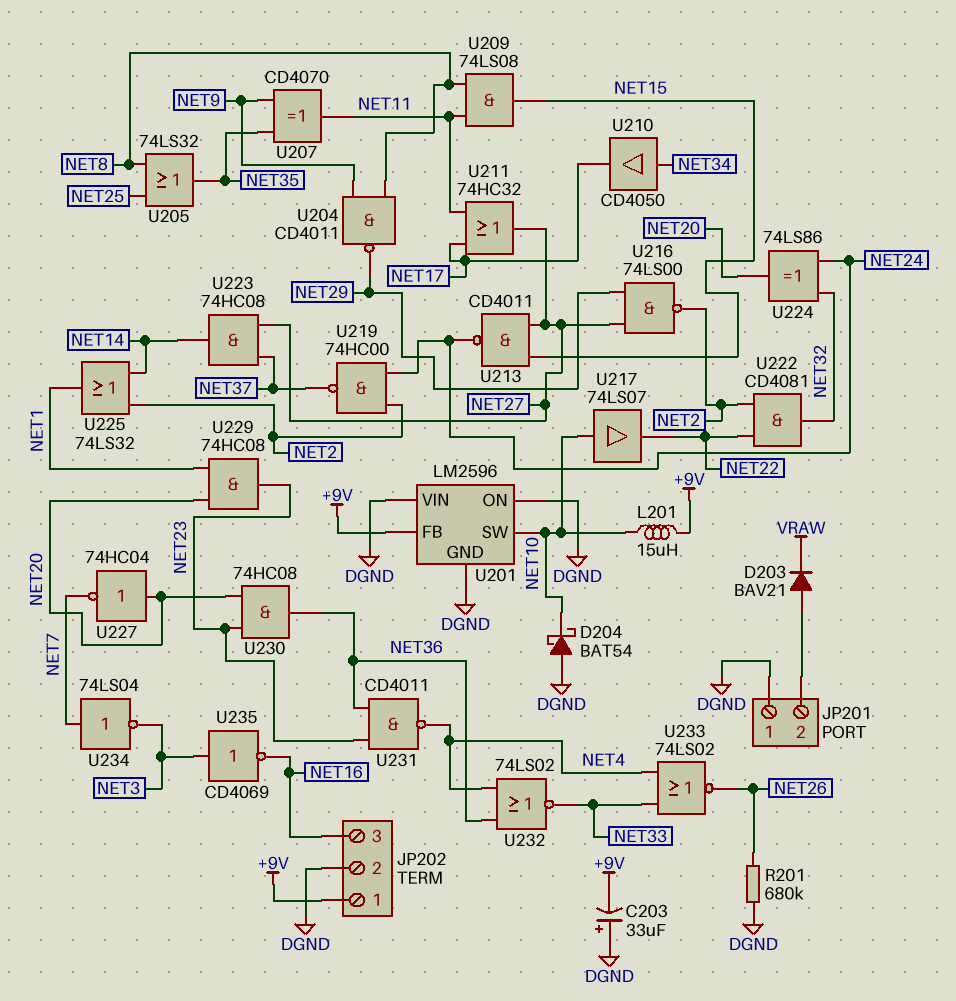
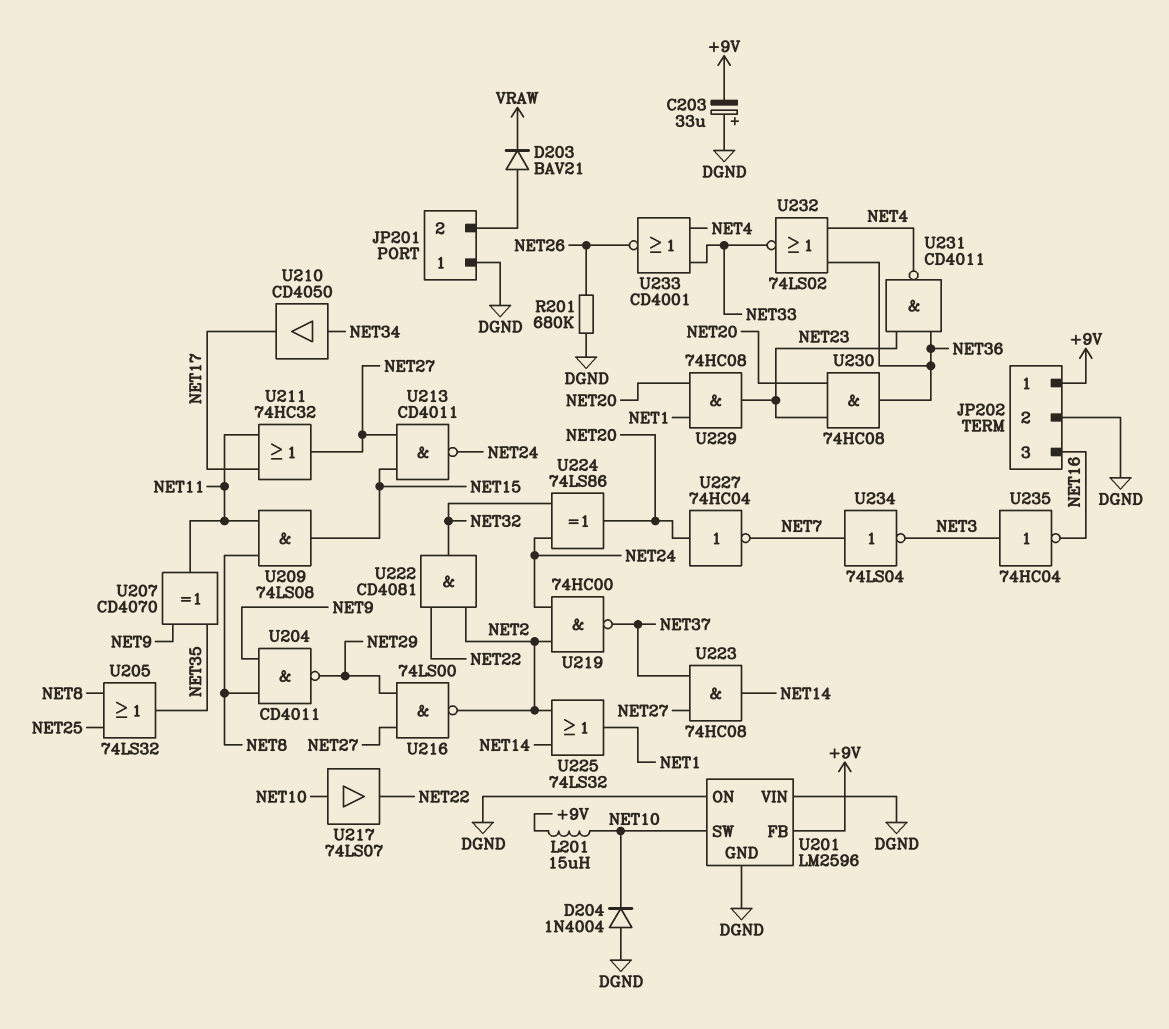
D204: schottky BAT54 (A DGND, K NET10) -> diode 1N4004 (A DGND, K NET10)
U233: NOR 74LS02 (in NET4, in NET33, out NET26) -> NOR CD4001 (in NET4, in NET33, out NET26)
U235: NOT CD4069 (in NET3, out NET16) -> NOT 74HC04 (in NET3, out NET16)

